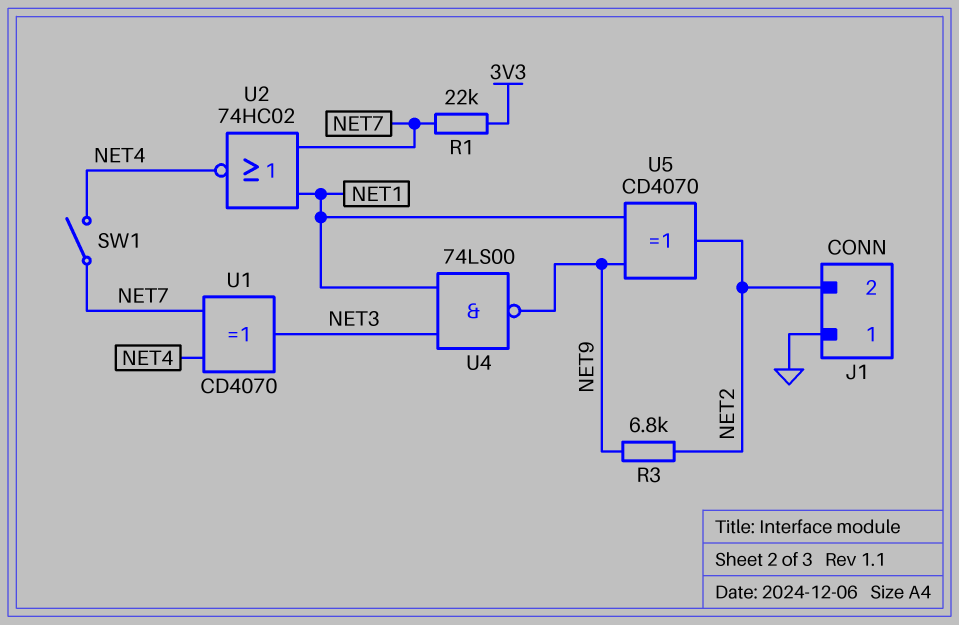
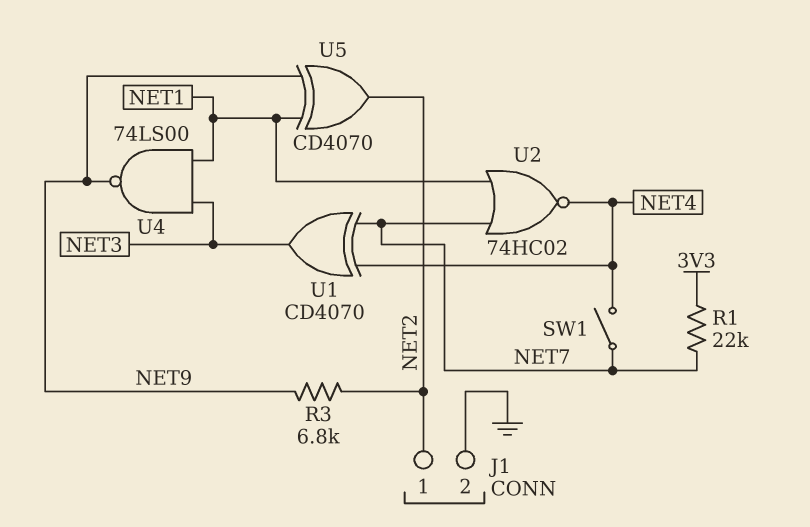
J1 pin 1: GND -> NET2
J1 pin 2: NET2 -> GND

